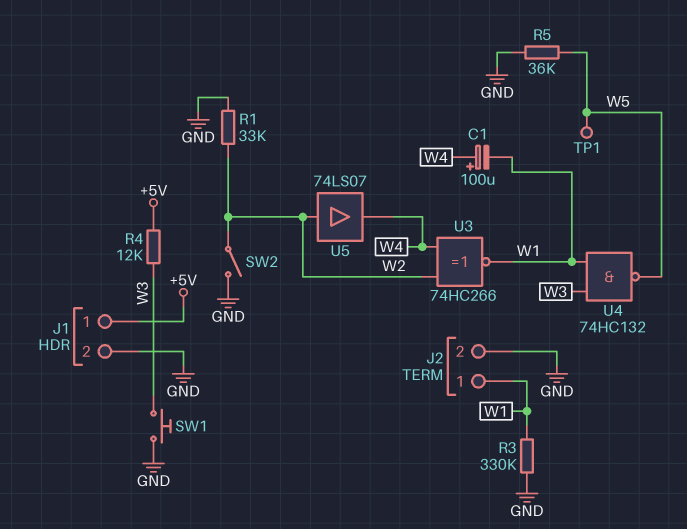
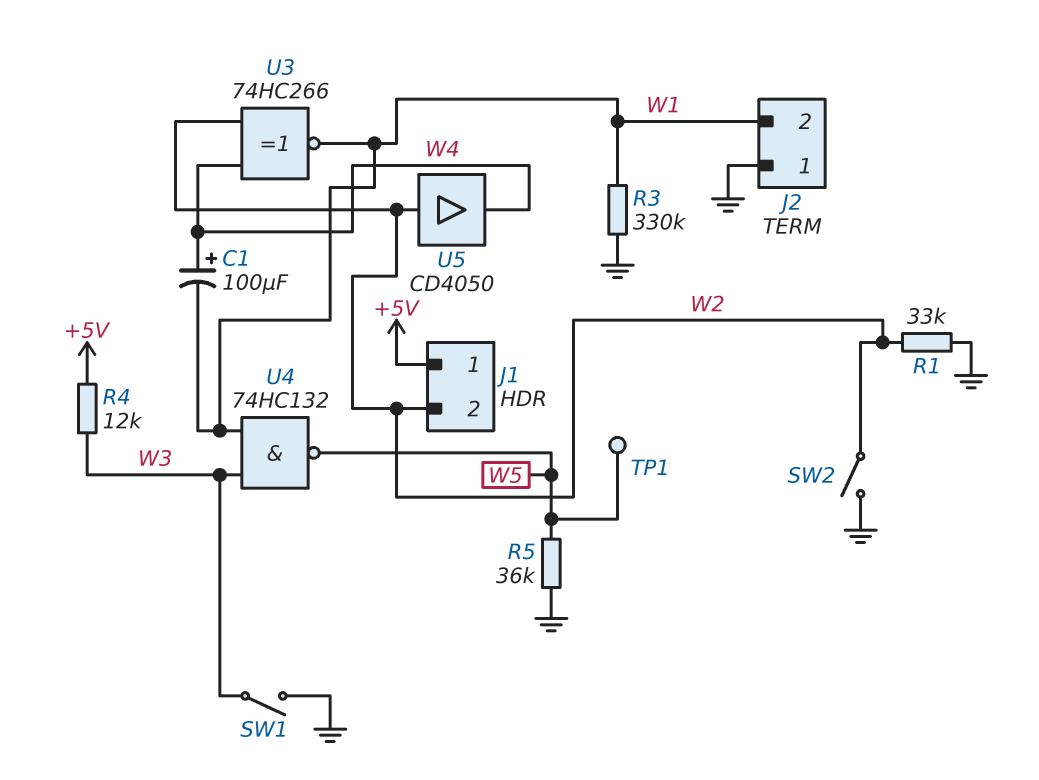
J1 pin 2: GND -> W2
J2 pin 1: W1 -> GND
J2 pin 2: GND -> W1
SW1: button (GND, W3) -> switch (GND, W3)
U5: buffer 74LS07 (in W2, out W4) -> buffer CD4050 (in W2, out W4)

